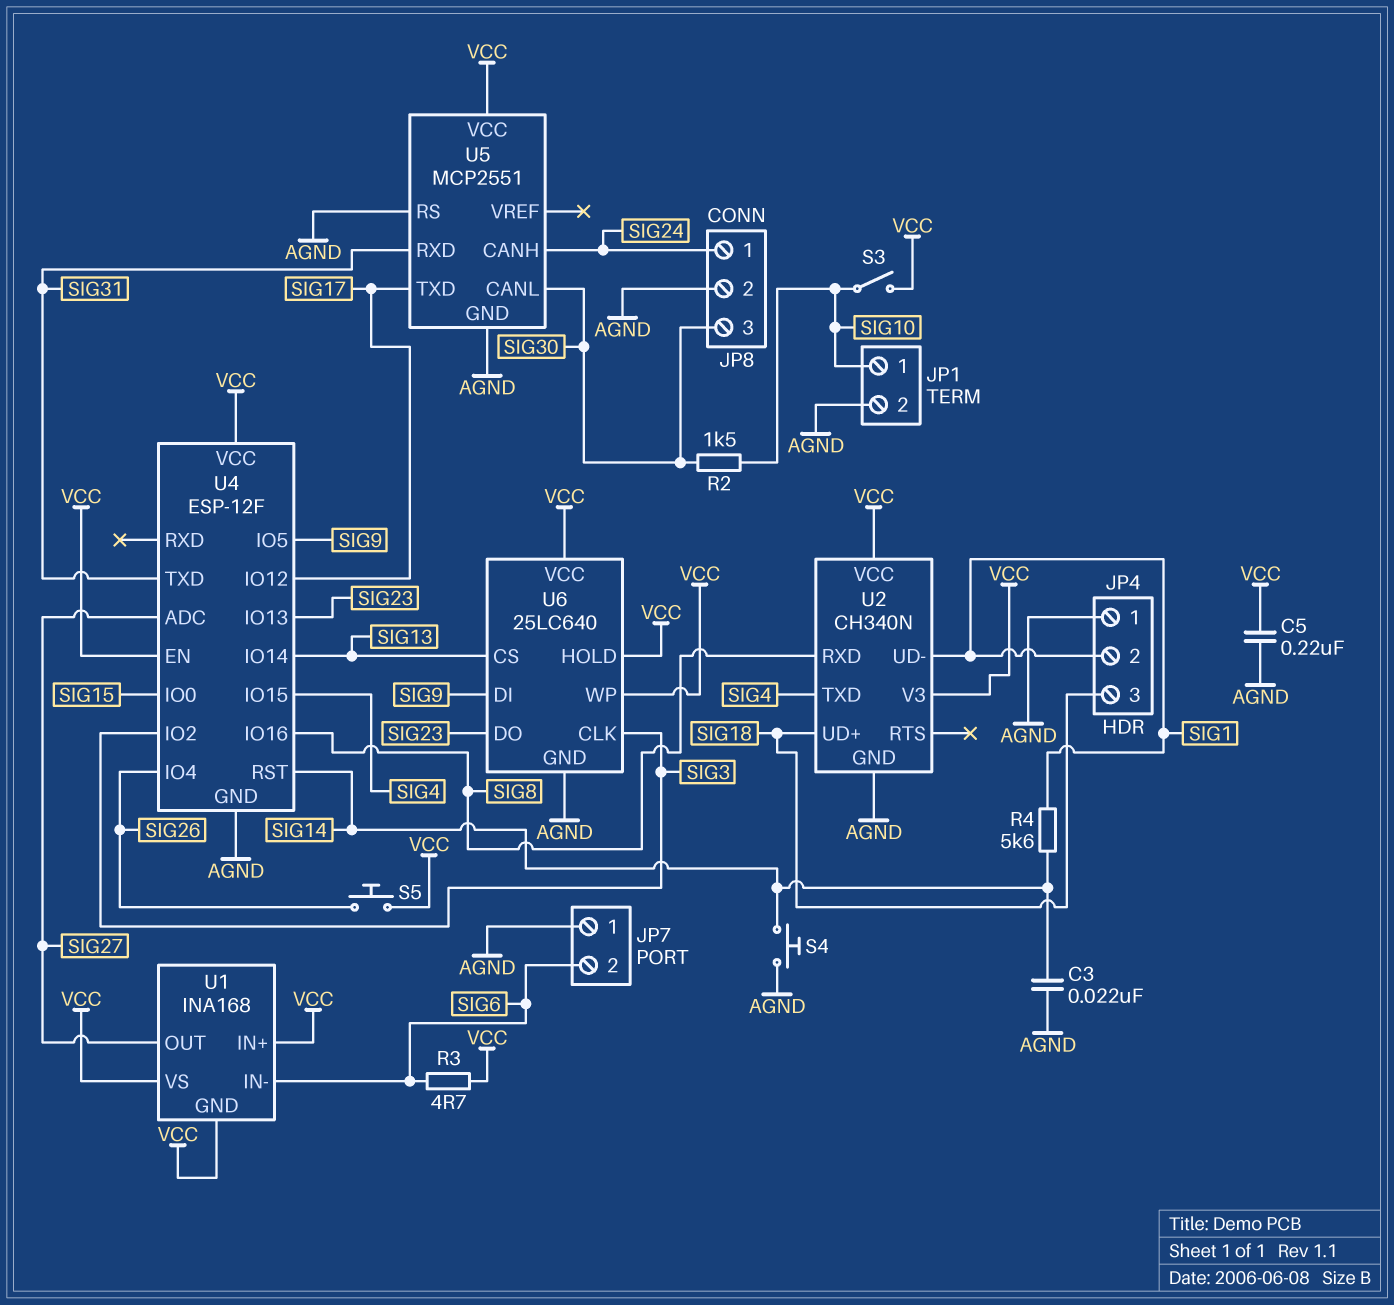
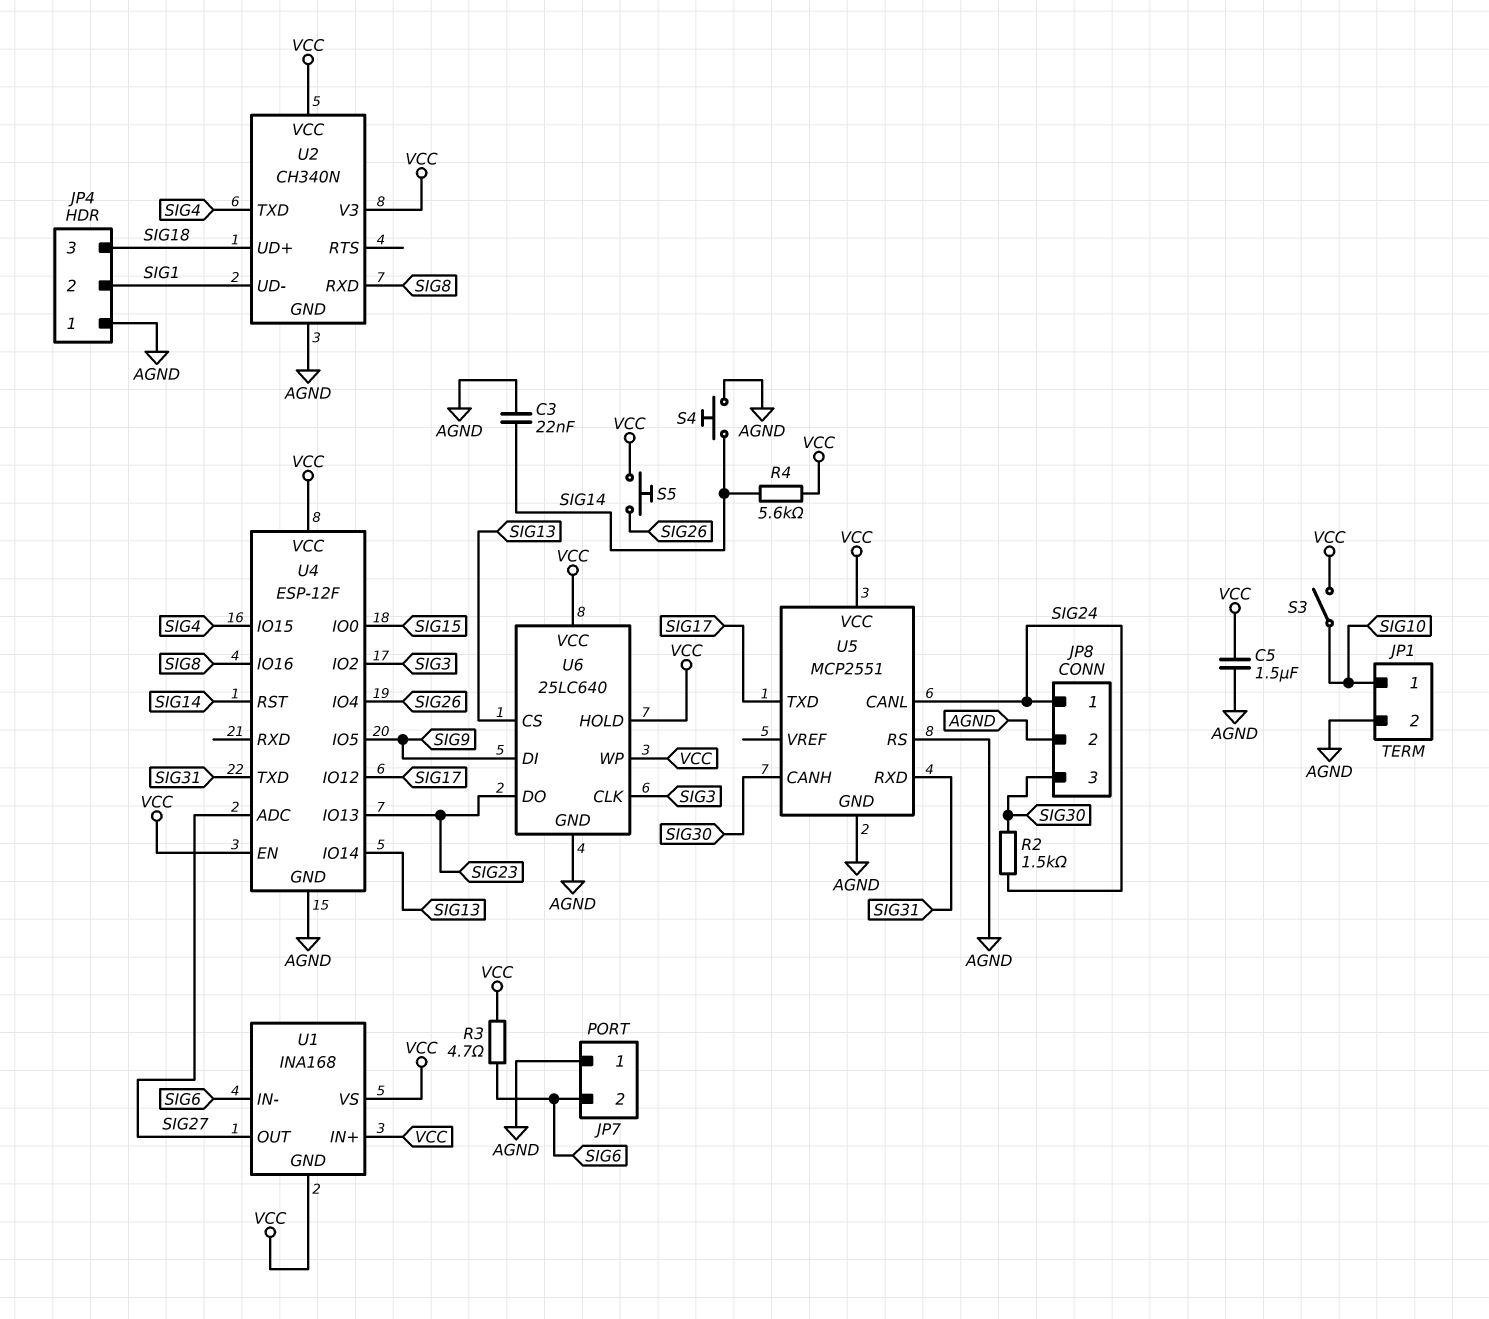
C5: 220nF (AGND, VCC) -> 1.5uF (AGND, VCC)
R2: 1.5k (SIG10, SIG30) -> 1.5k (SIG24, SIG30)
R4: 5.6k (SIG1, SIG14) -> 5.6k (SIG14, VCC)
U5 pin CANH: SIG24 -> SIG30
U5 pin CANL: SIG30 -> SIG24

